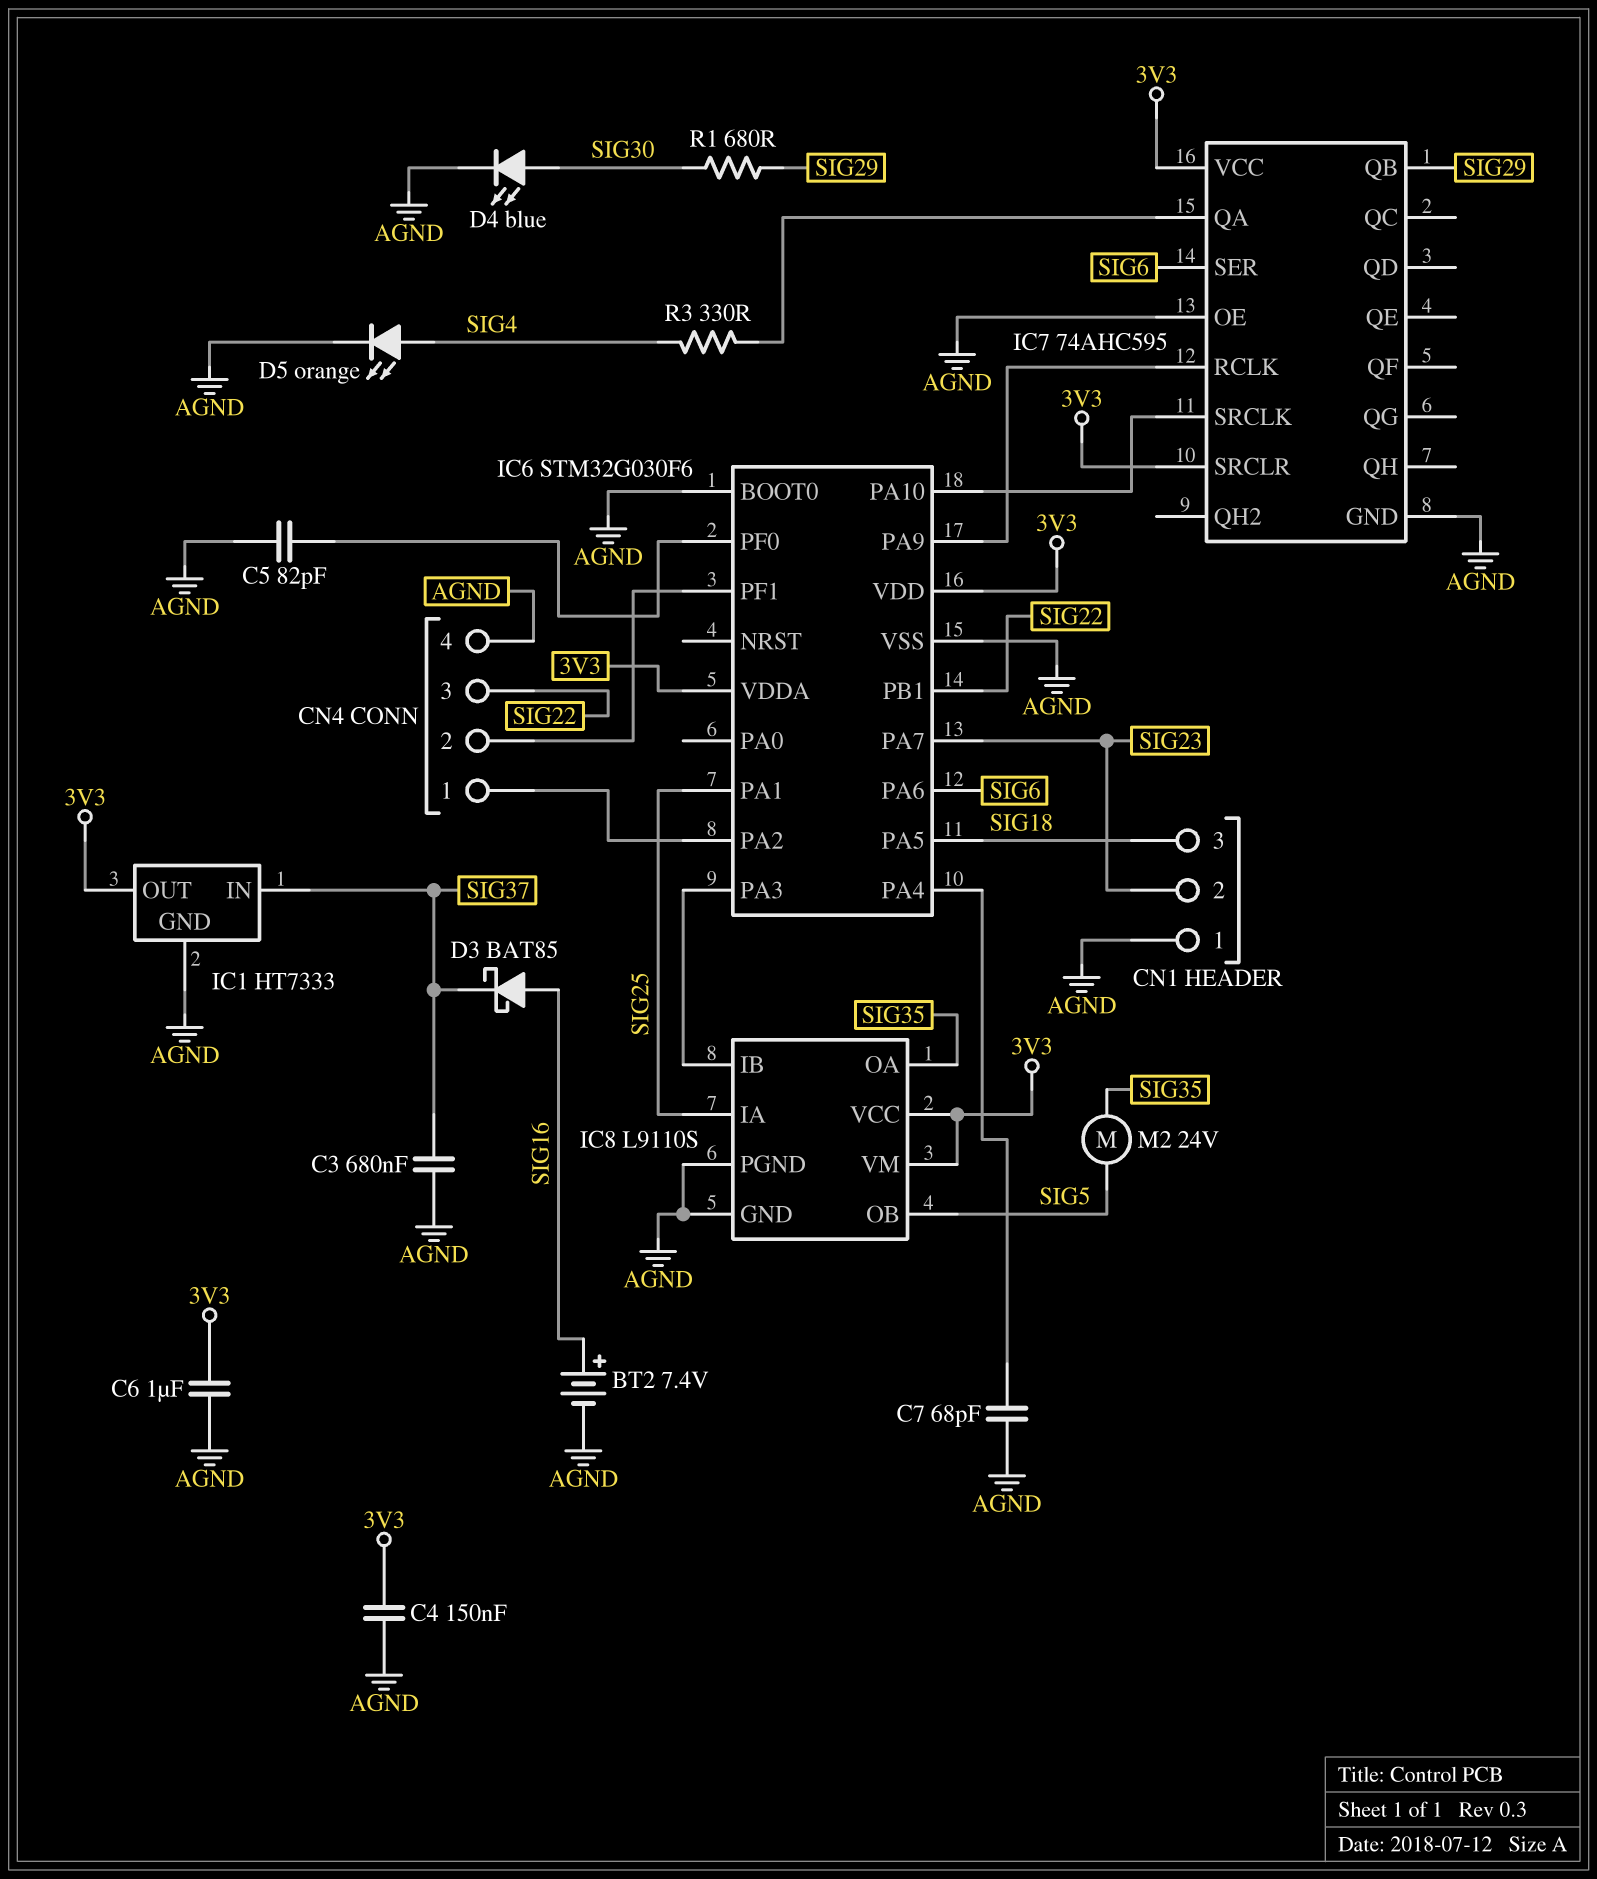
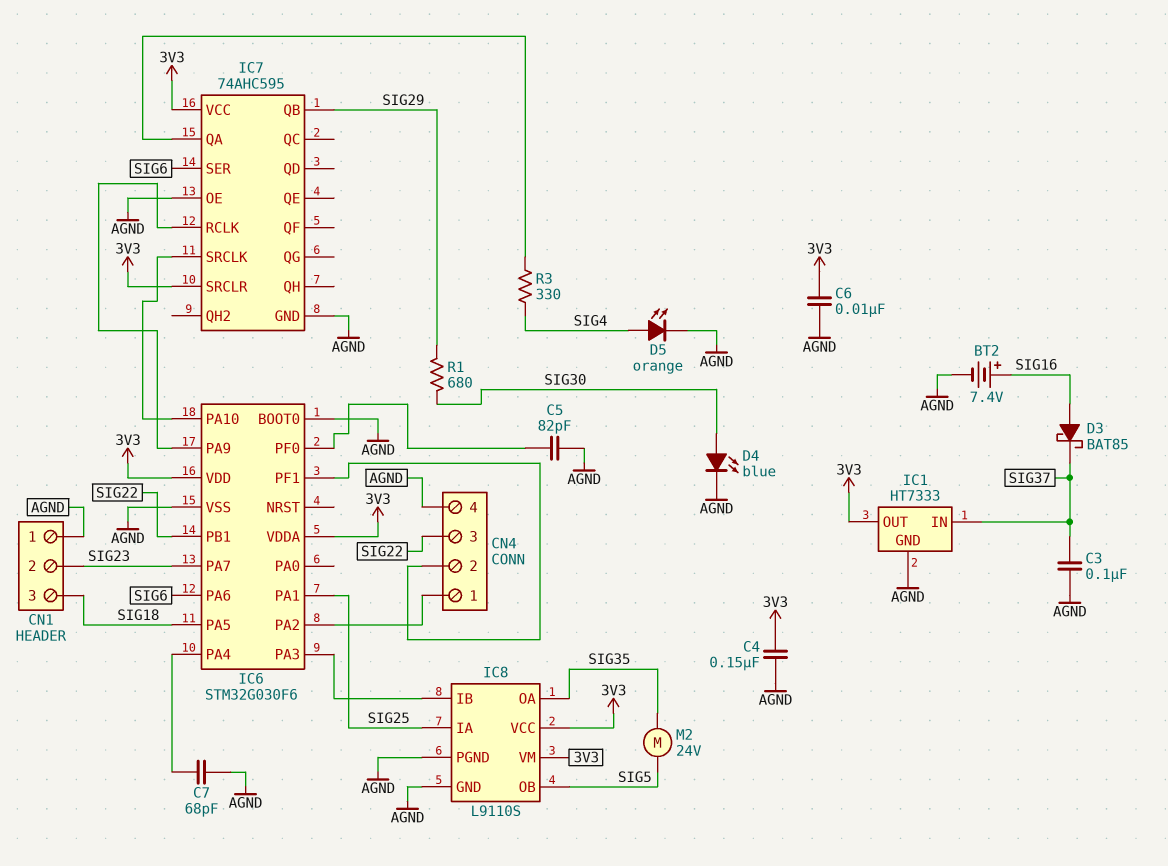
C3: 680nF (AGND, SIG37) -> 100nF (AGND, SIG37)
C6: 1uF (3V3, AGND) -> 10nF (3V3, AGND)

